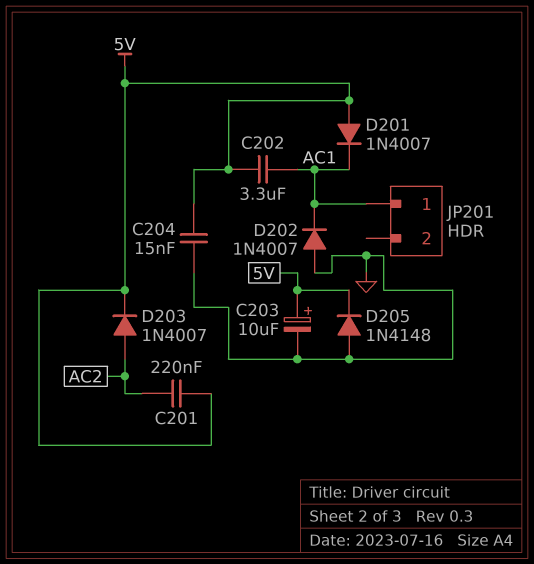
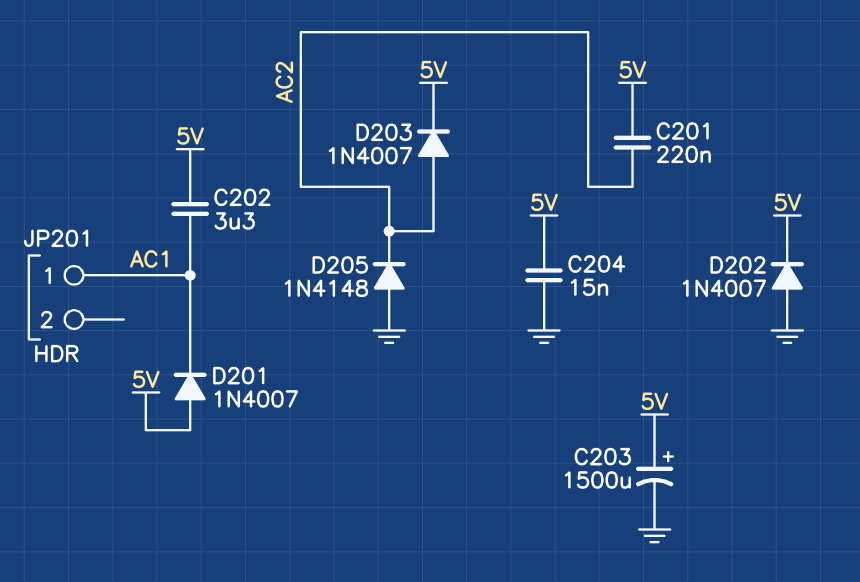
C203: 10uF (plus 5V, minus GND) -> 1500uF (plus 5V, minus GND)
D202: diode 1N4007 (A GND, K AC1) -> diode 1N4007 (A GND, K 5V)
D205: diode 1N4148 (A GND, K 5V) -> diode 1N4148 (A GND, K AC2)

